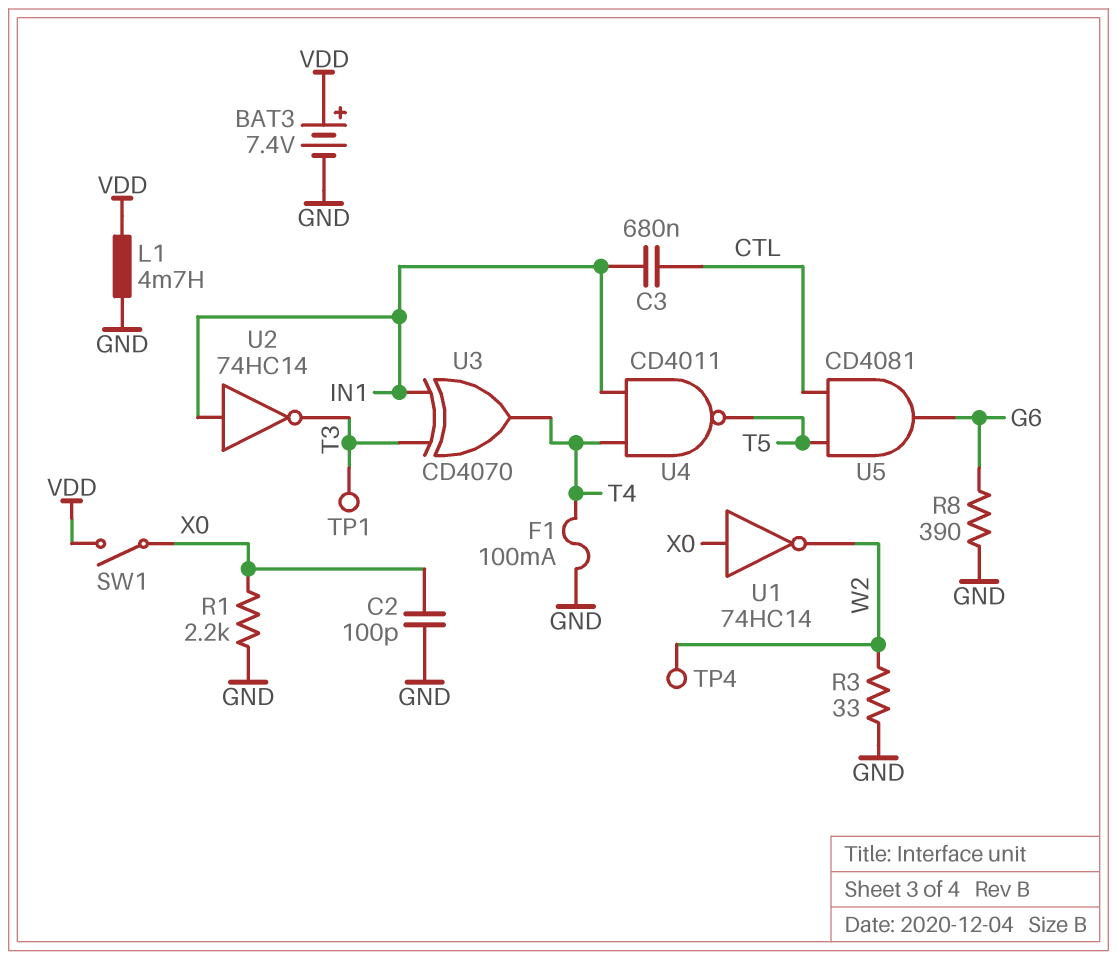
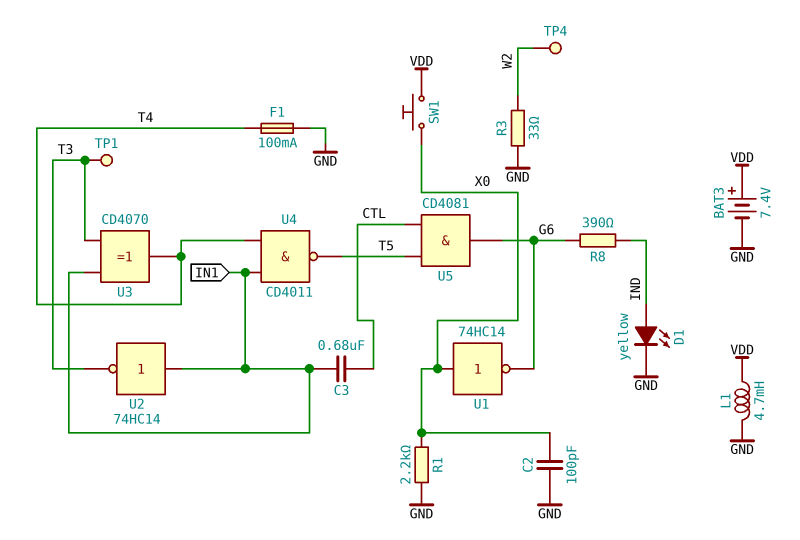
D1: none -> LED yellow (A IND, K GND)
R8: 390 (G6, GND) -> 390 (G6, IND)
SW1: switch (VDD, X0) -> button (VDD, X0)
U1: NOT 74HC14 (in X0, out W2) -> NOT 74HC14 (in X0, out G6)

